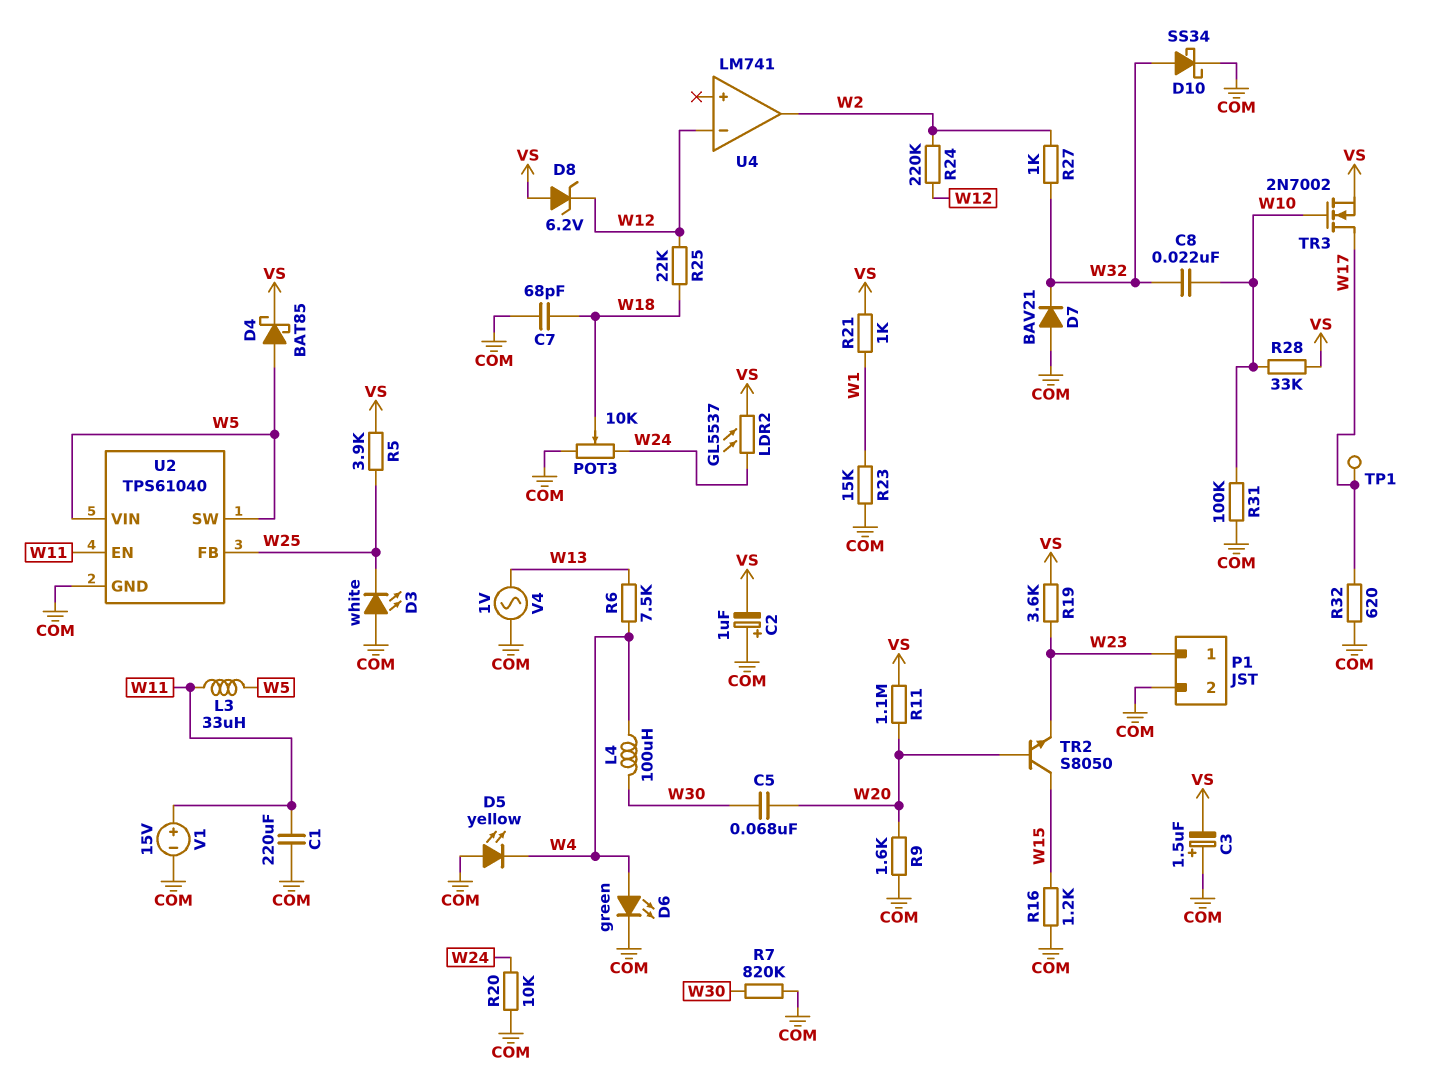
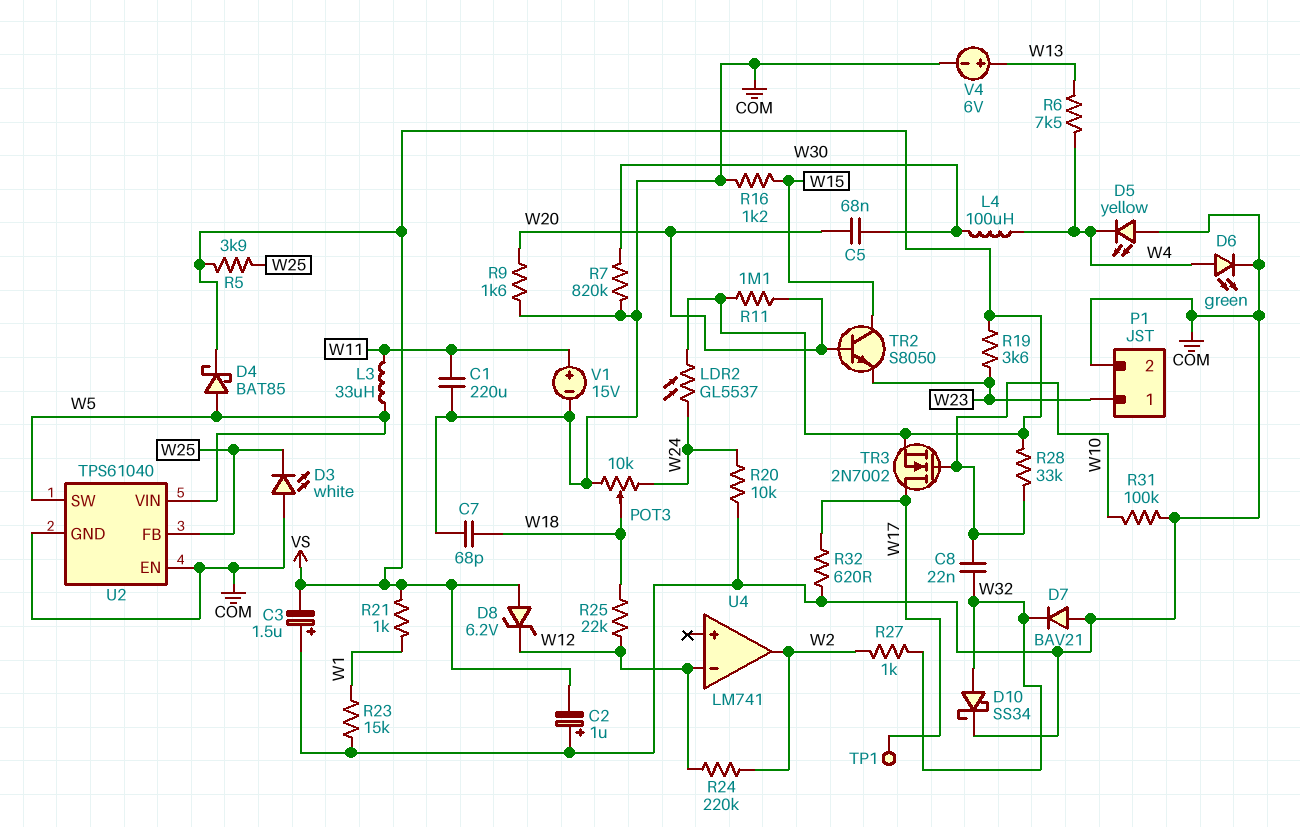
U2 pin EN: W11 -> COM
V4: AC 1V (COM, W13) -> 6V (plus W13, minus COM)

